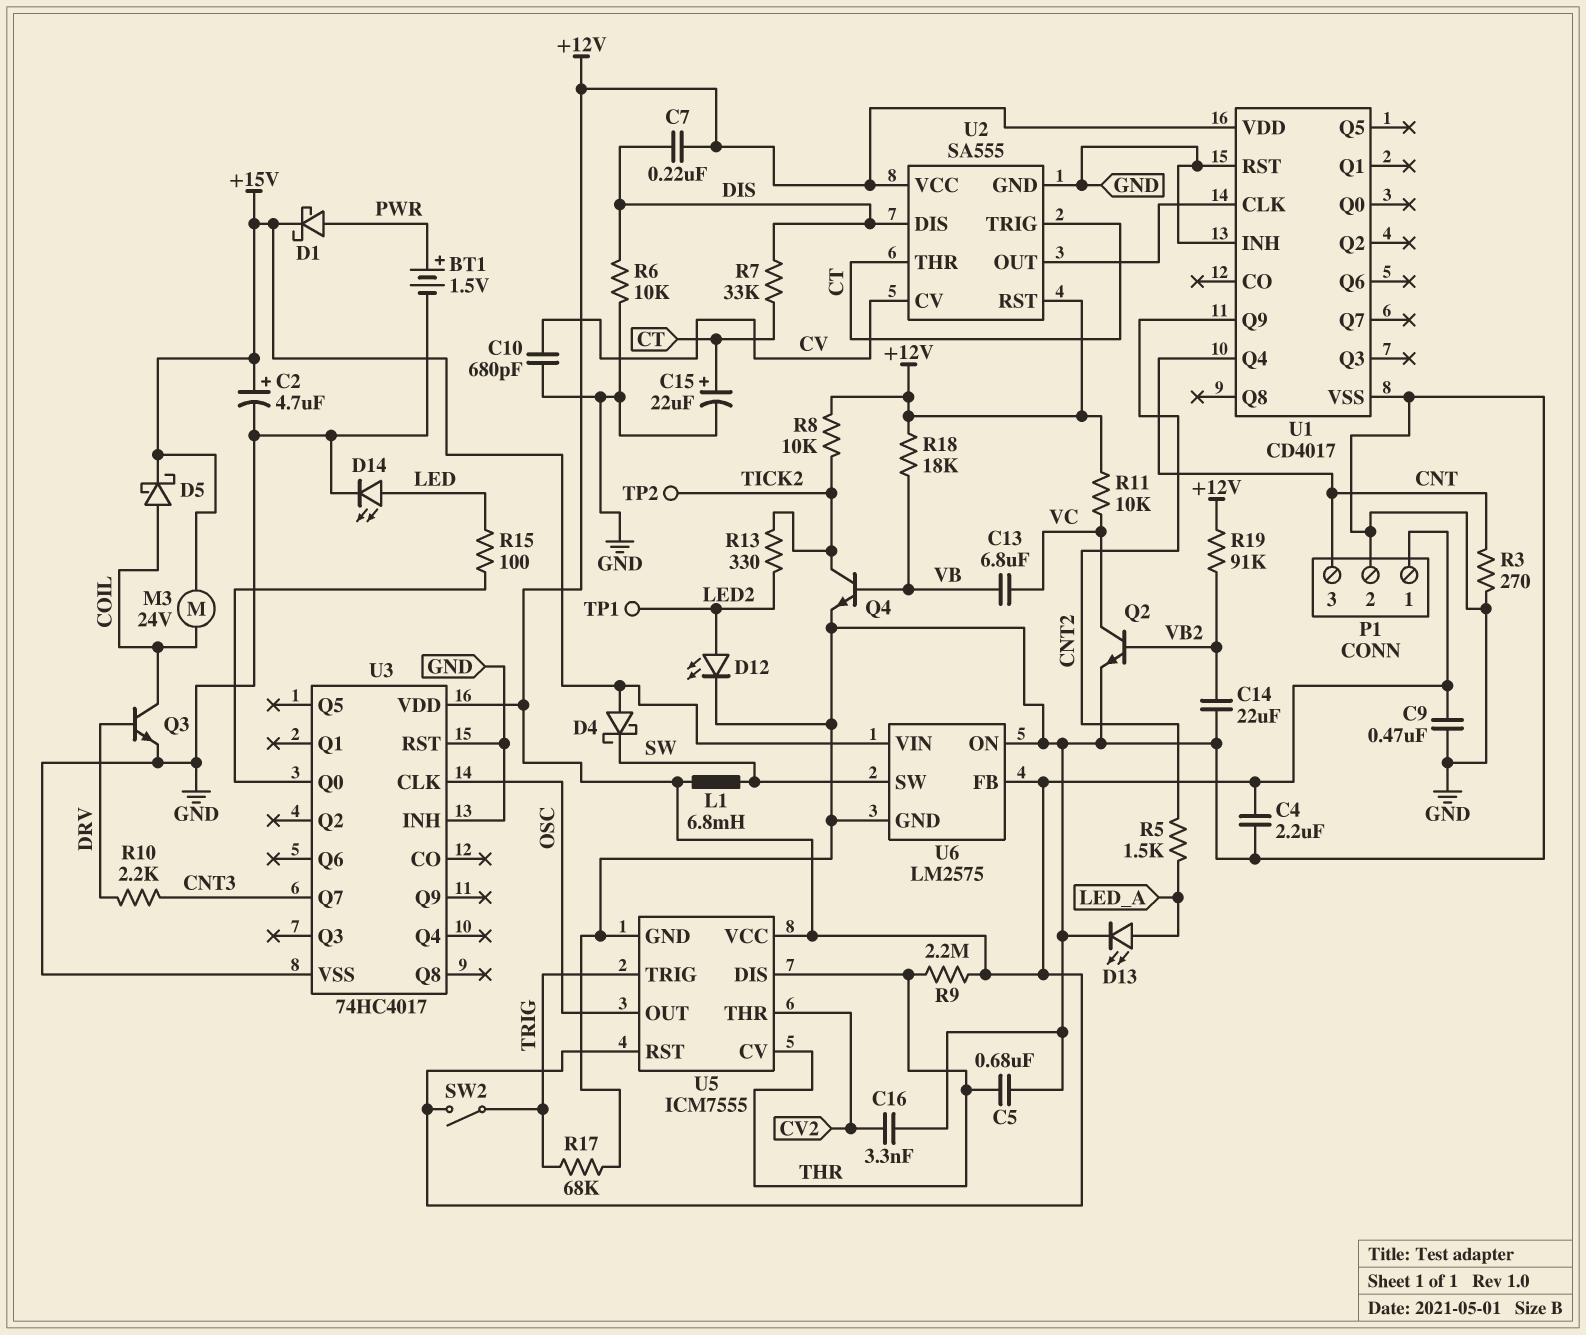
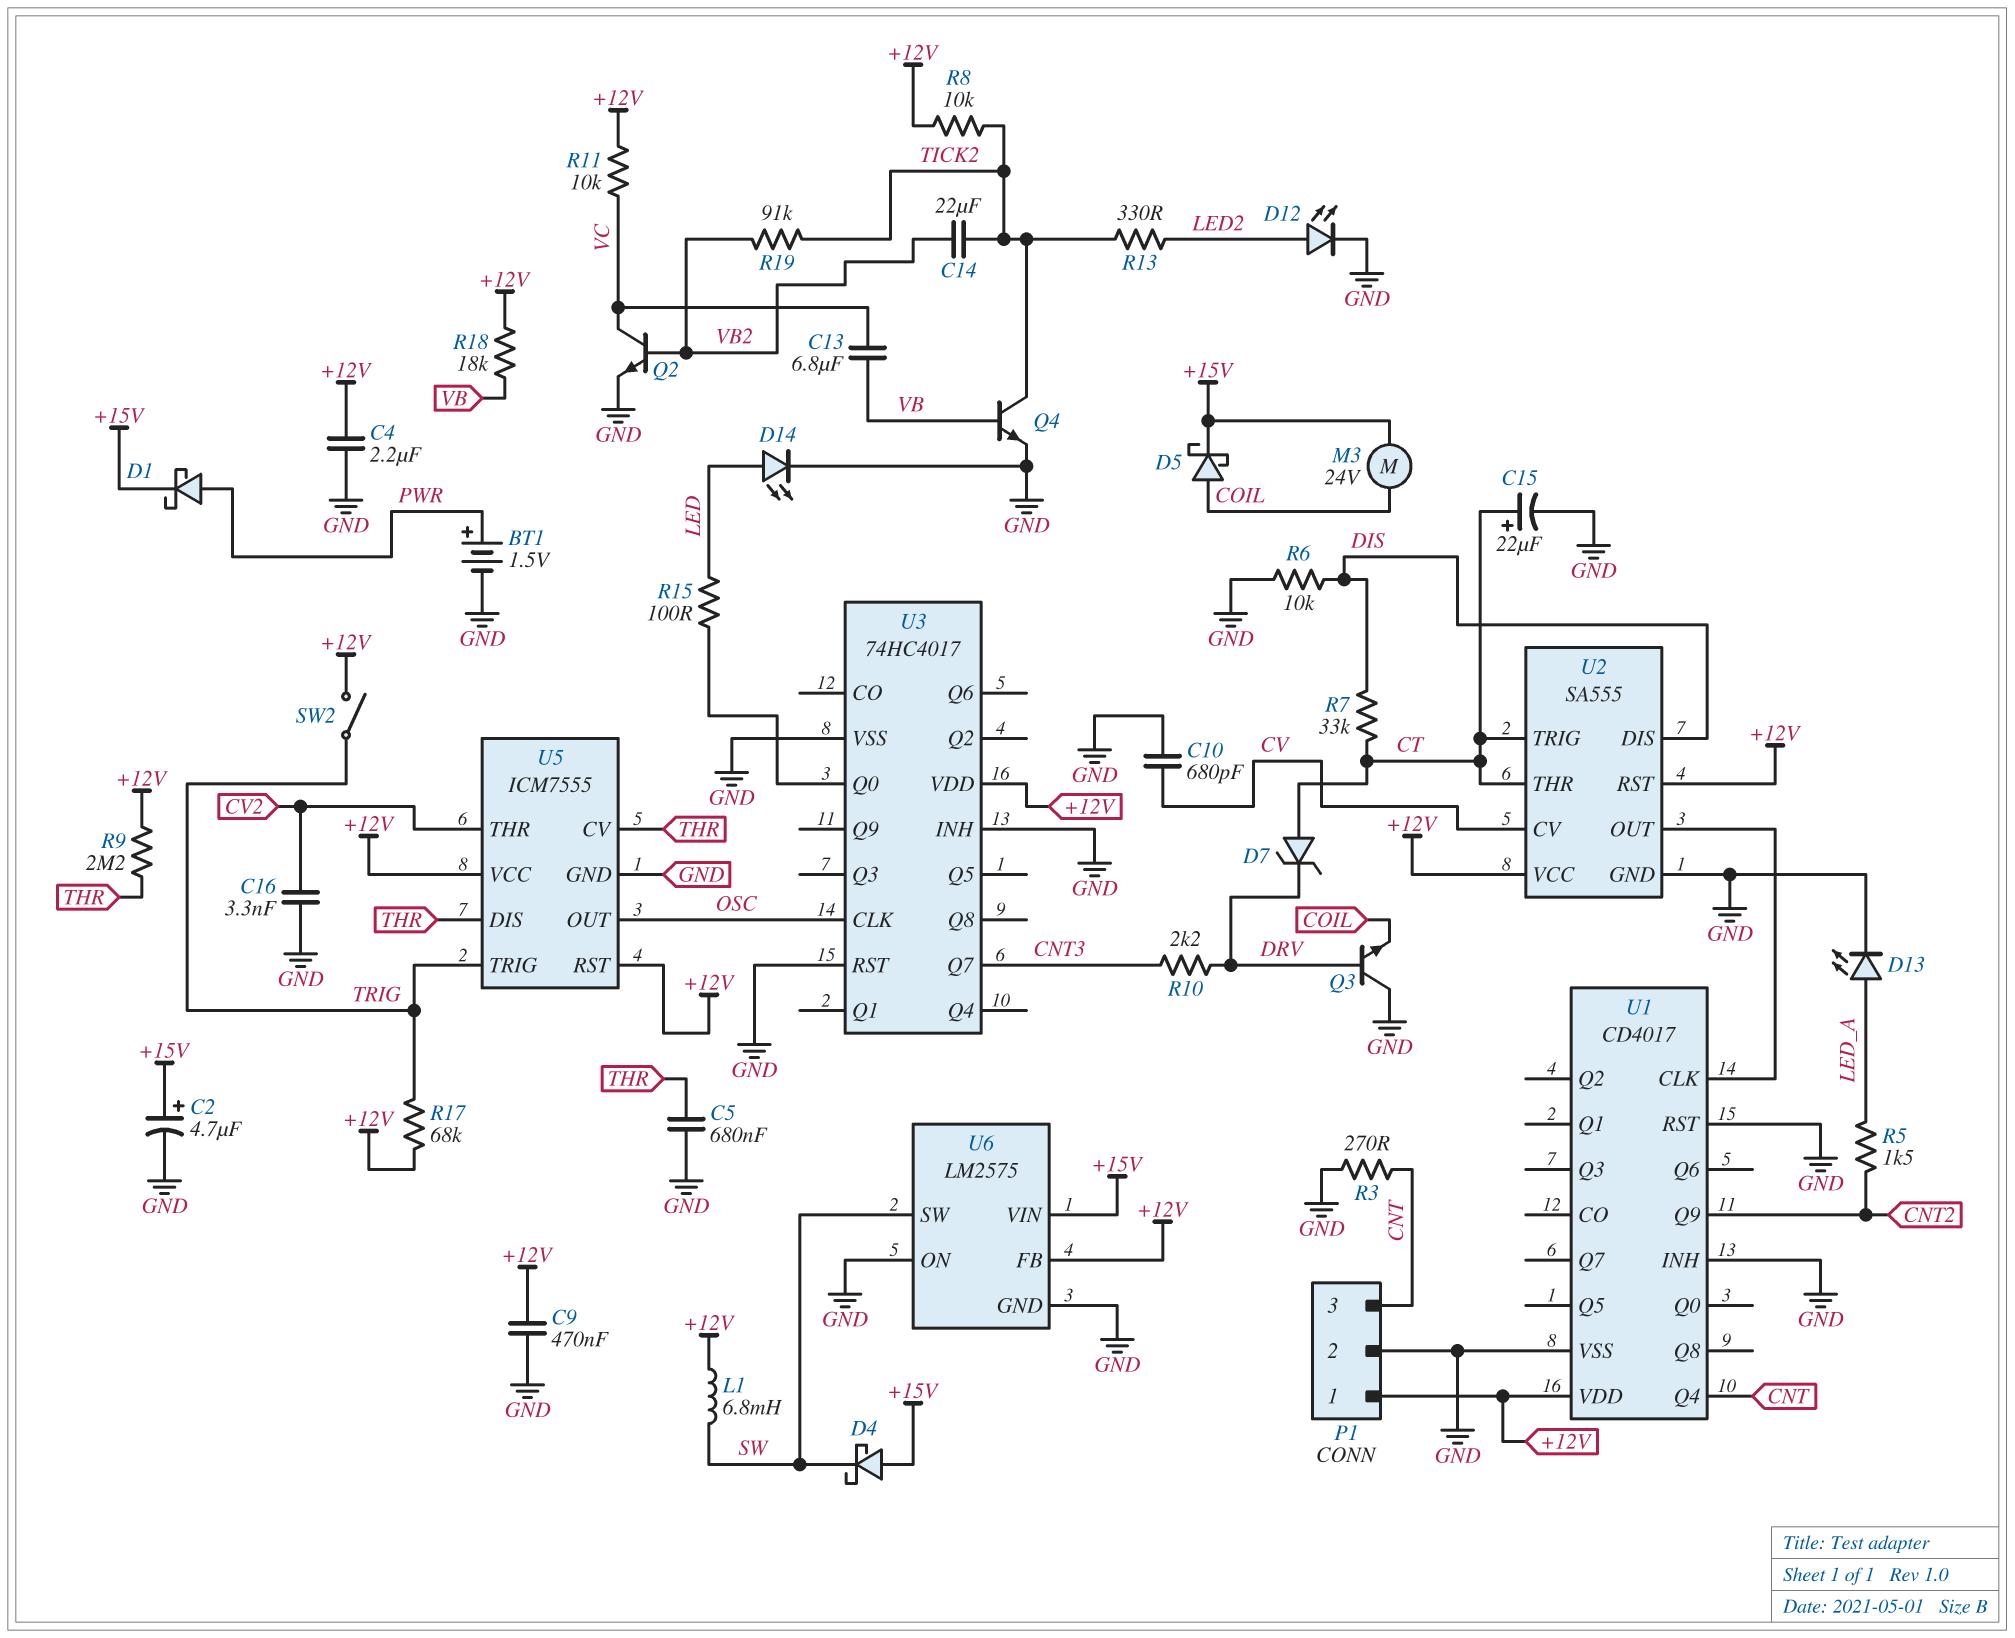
C7: 220nF (+12V, DIS) -> none
C14: 22uF (GND, VB2) -> 22uF (TICK2, VB2)
D7: none -> zener (A CT, K DRV)
Q3: NPN (B DRV, C COIL, E GND) -> NPN (B DRV, C GND, E COIL)
R17: 68k (GND, TRIG) -> 68k (+12V, TRIG)
R19: 91k (+12V, VB2) -> 91k (TICK2, VB2)
TP1: test point (LED2) -> none
TP2: test point (TICK2) -> none

